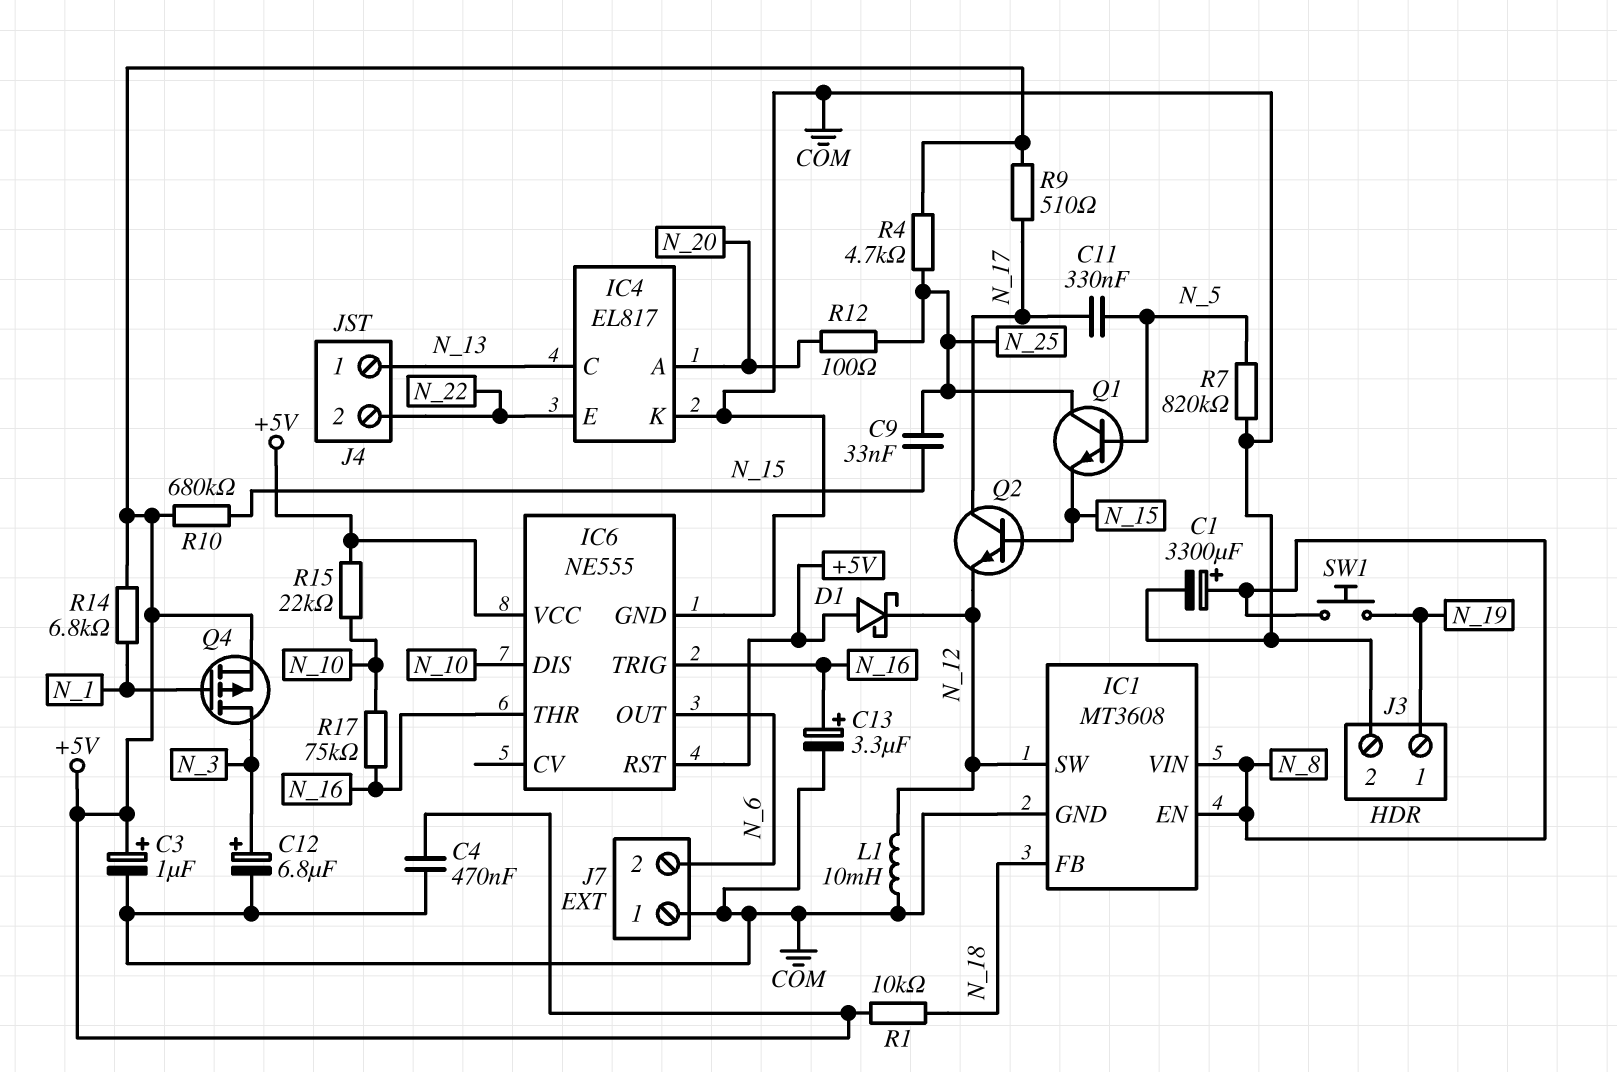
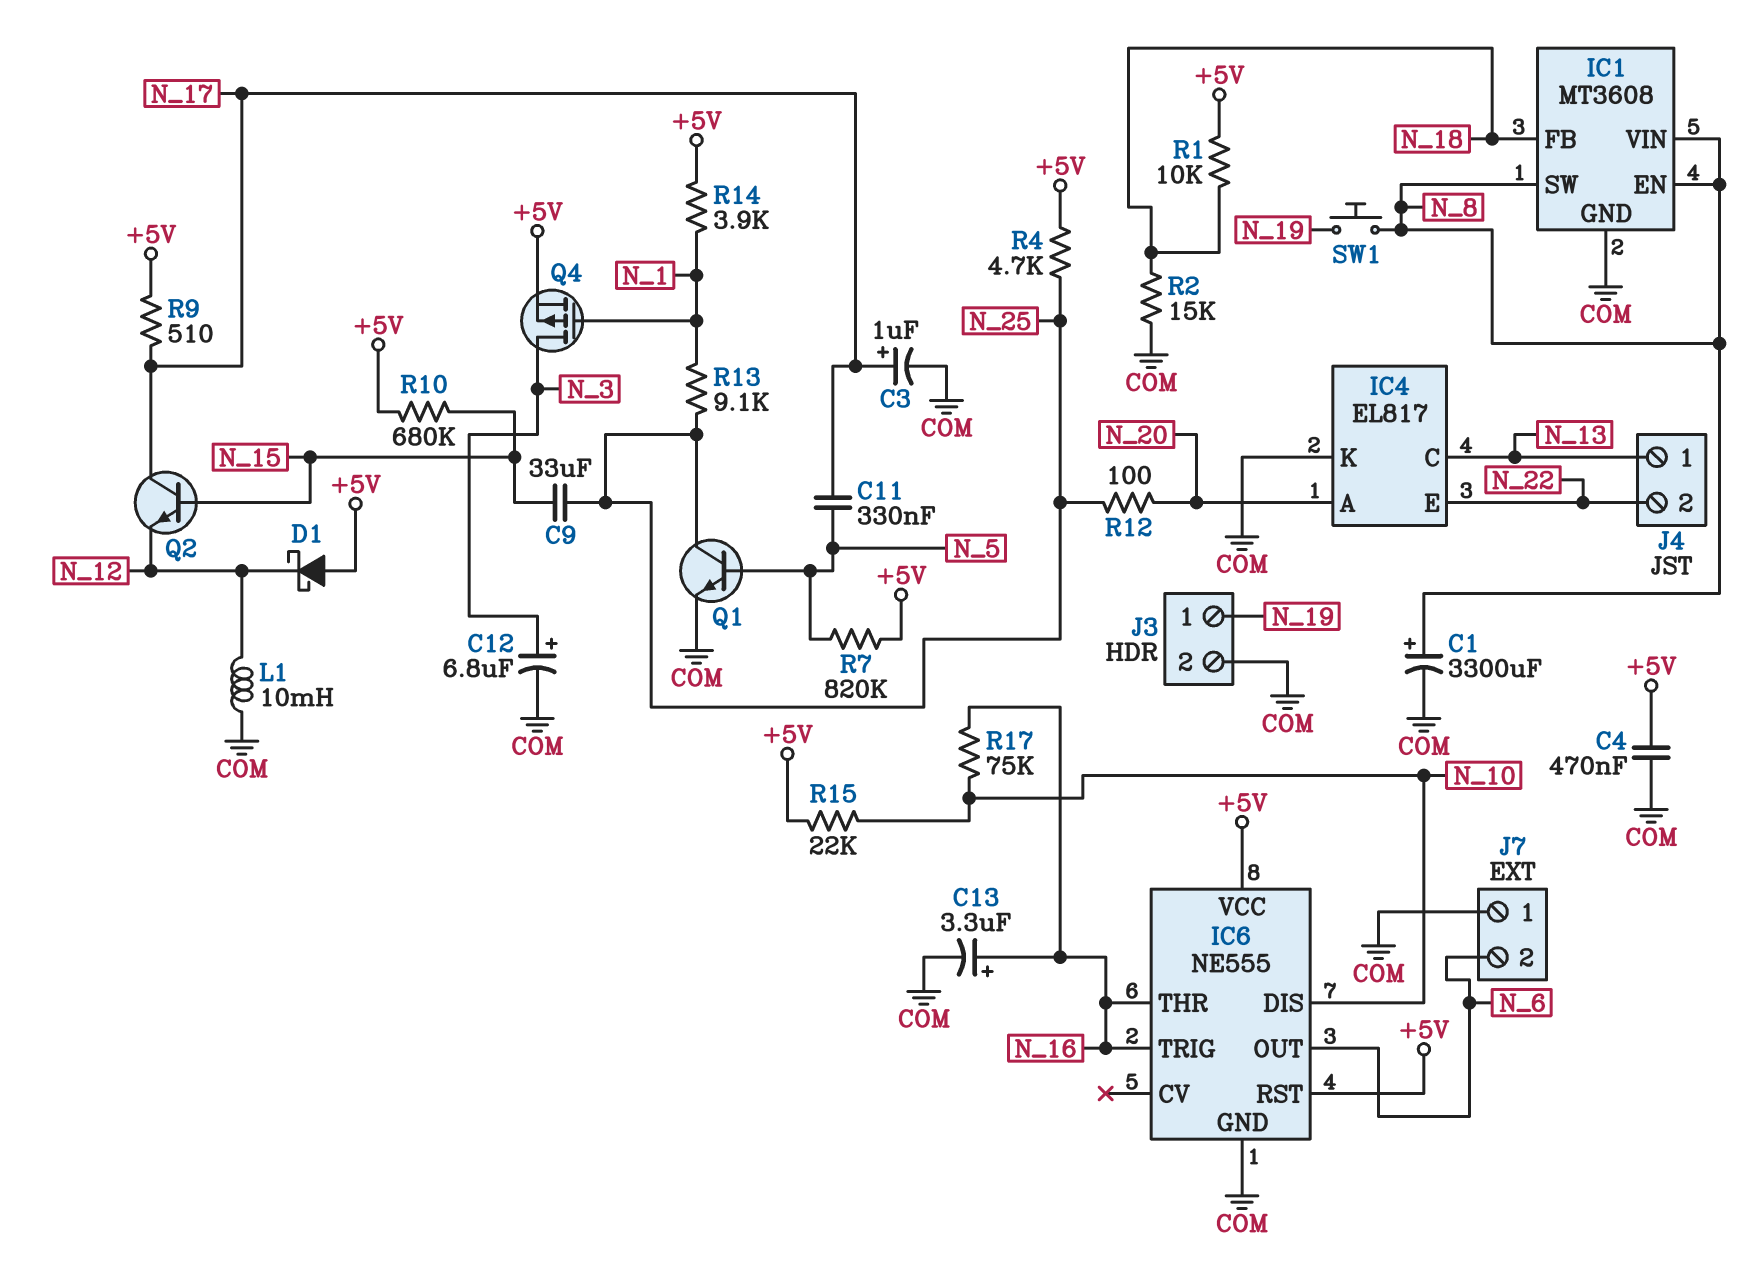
C3: 1uF (plus +5V, minus COM) -> 1uF (plus N_17, minus COM)
C9: 33nF (N_15, N_25) -> 33uF (N_15, N_25)
IC1 pin SW: N_12 -> N_8
Q1: NPN (B N_5, C N_25, E N_15) -> NPN (B N_5, C N_25, E COM)
R2: none -> 15k (COM, N_18)
R7: 820k (COM, N_5) -> 820k (+5V, N_5)
R13: none -> 9.1k (N_1, N_25)
R14: 6.8k (+5V, N_1) -> 3.9k (+5V, N_1)

